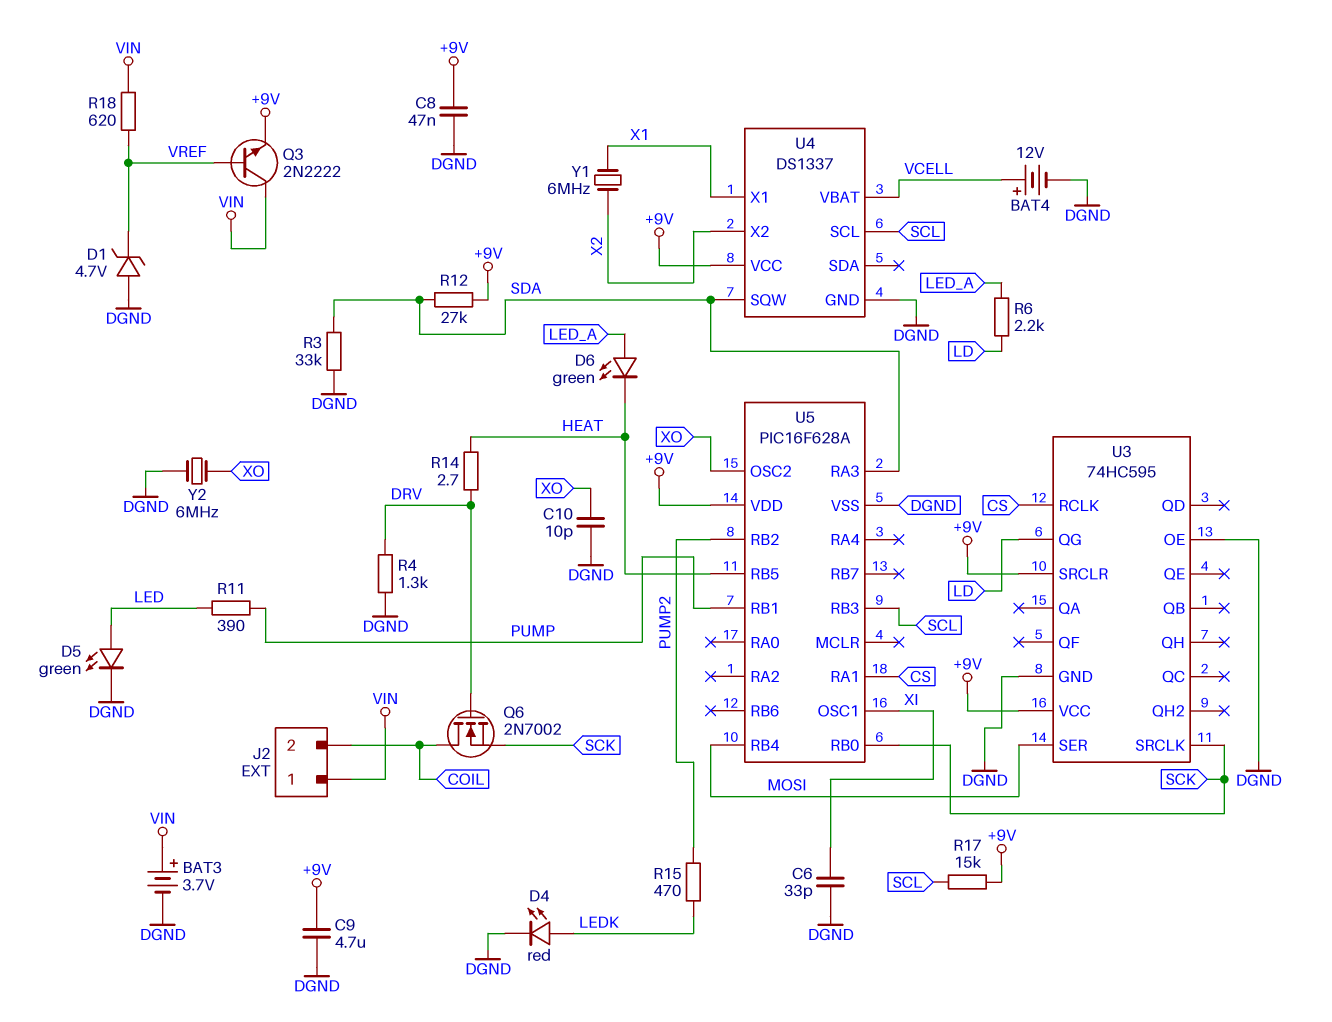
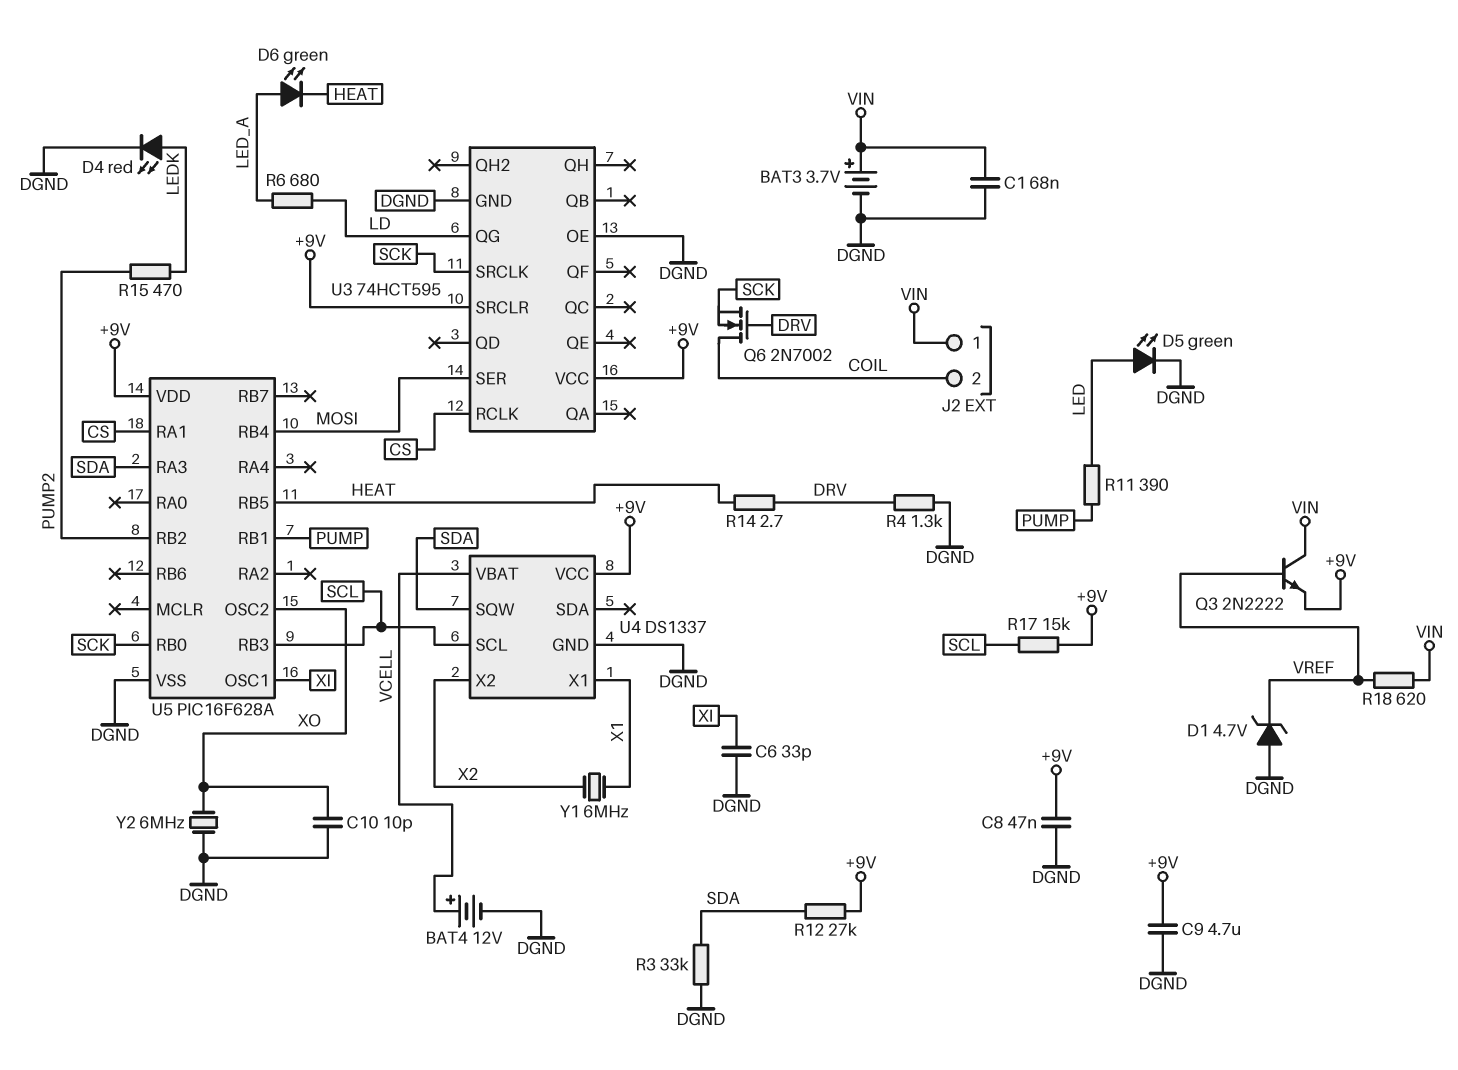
C1: none -> 68nF (DGND, VIN)
R6: 2.2k (LD, LED_A) -> 680 (LD, LED_A)
U3: 74HC595 -> 74HCT595

